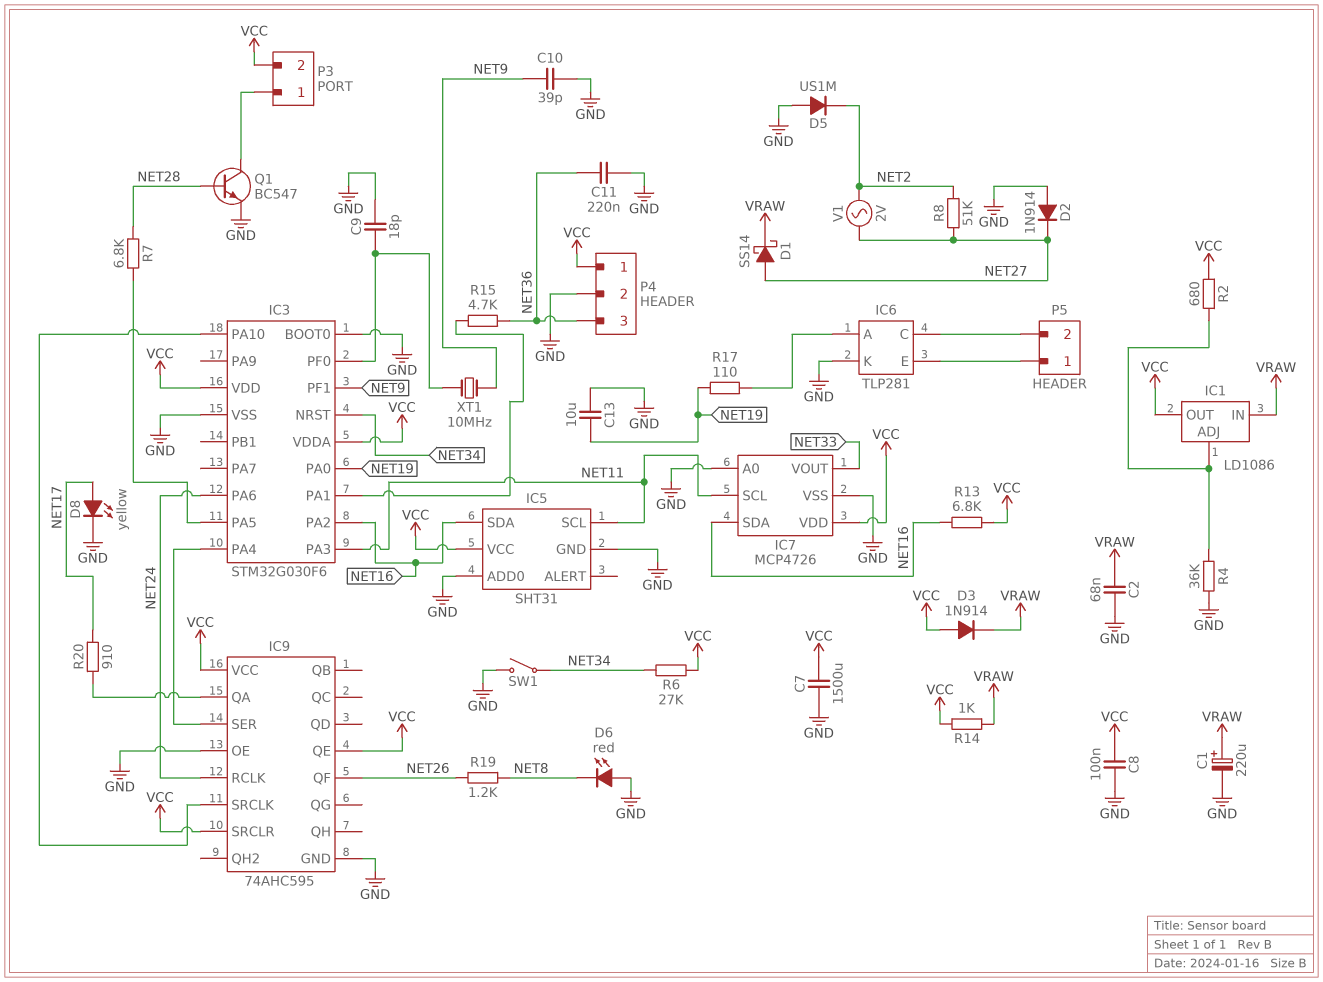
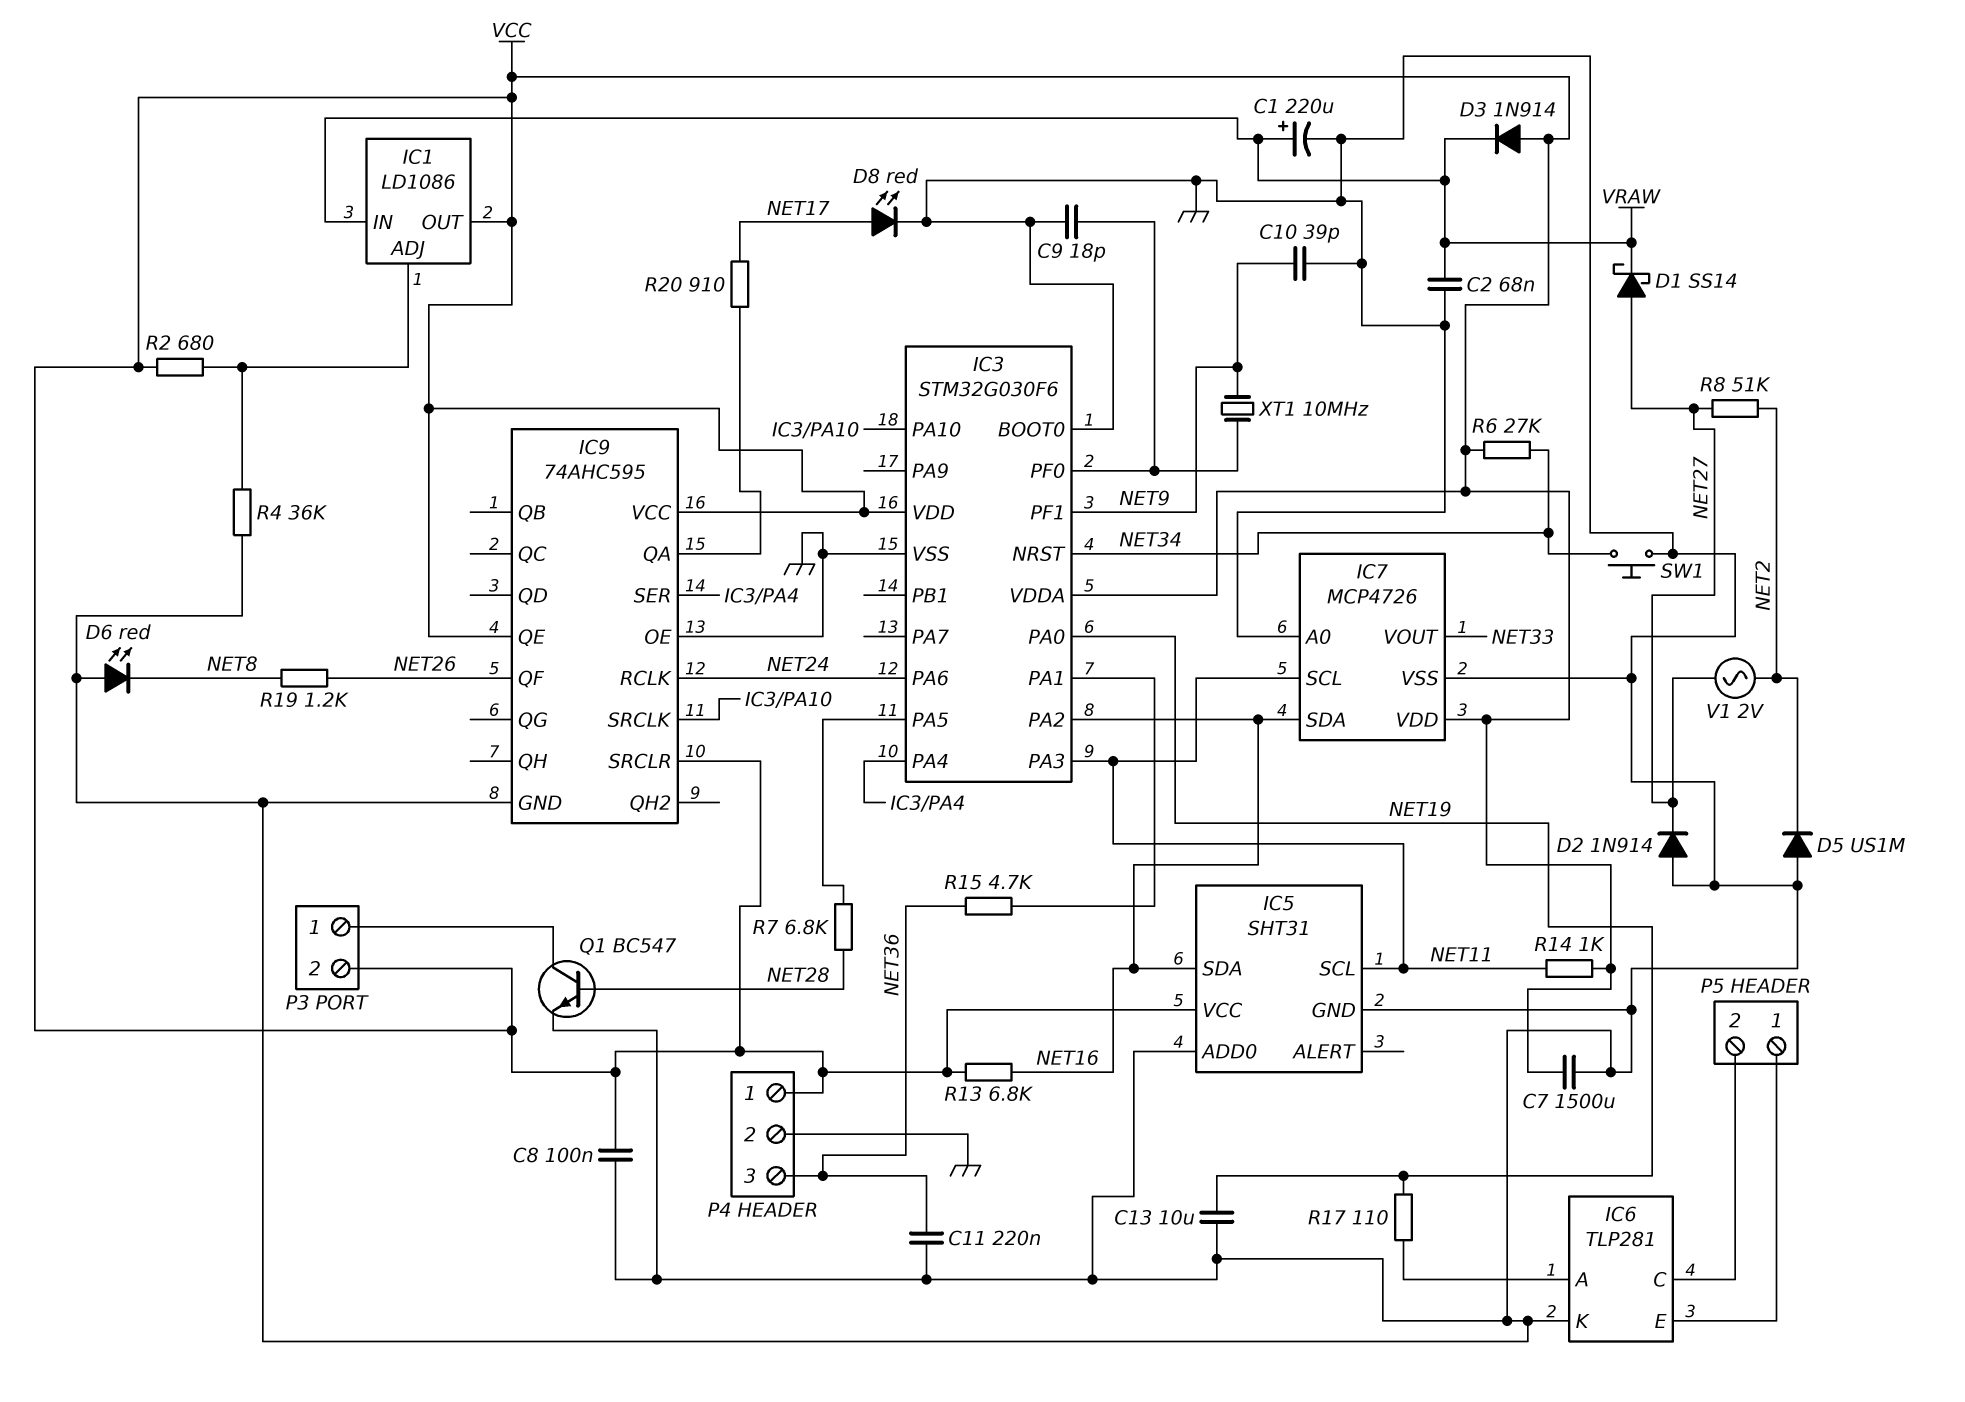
D8: LED yellow (A NET17, K GND) -> LED red (A NET17, K GND)
R14: 1k (VCC, VRAW) -> 1k (NET11, VCC)
SW1: switch (GND, NET34) -> button (GND, NET34)

